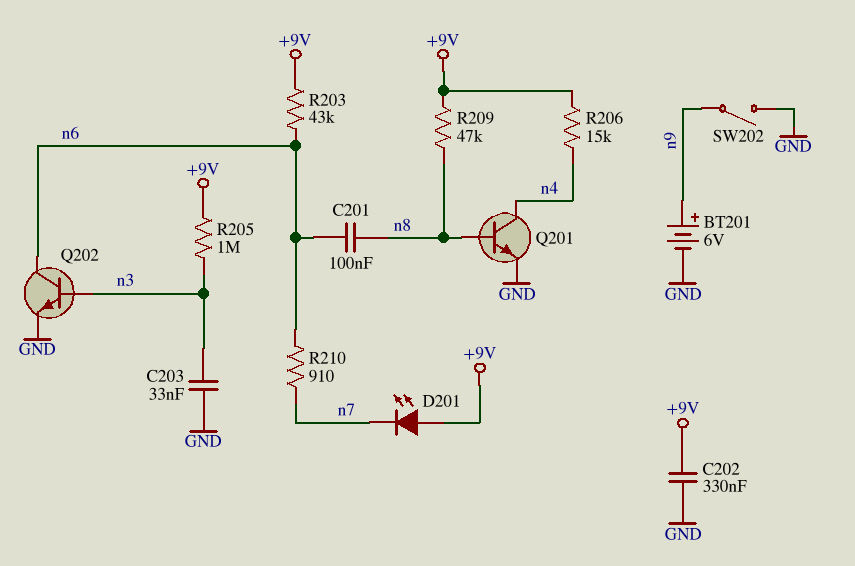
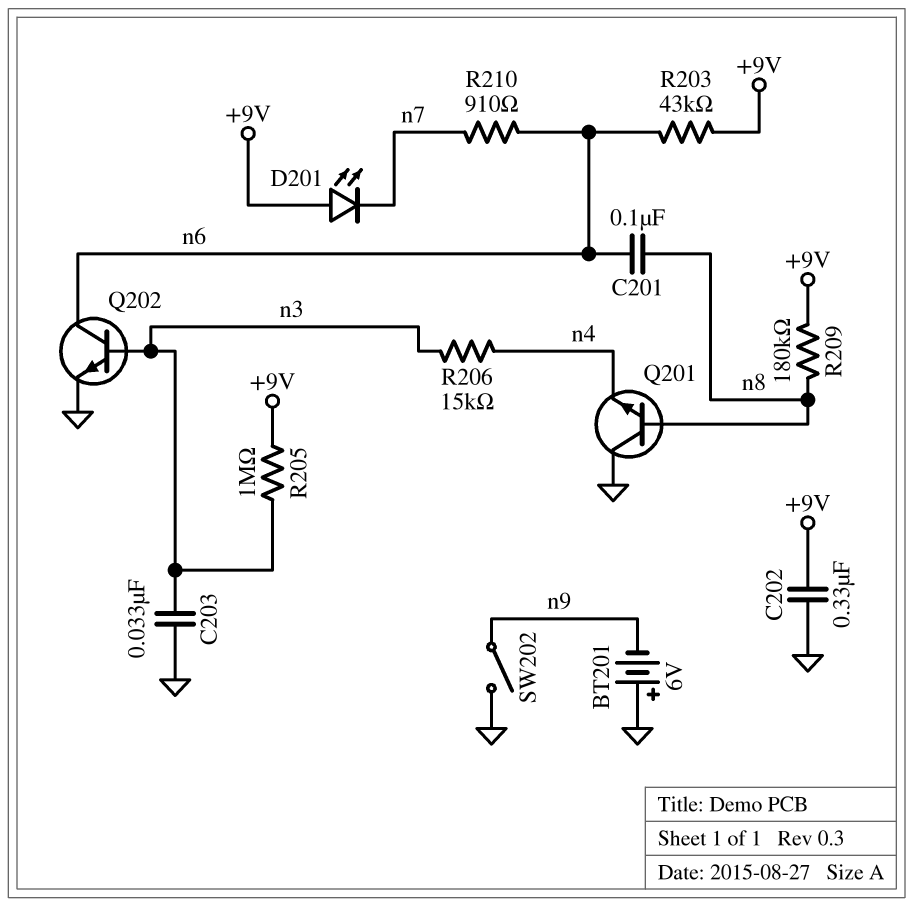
BT201: 6V (plus n9, minus GND) -> 6V (plus GND, minus n9)
Q201: NPN (B n8, C n4, E GND) -> NPN (B n8, C GND, E n4)
R206: 15k (+9V, n4) -> 15k (n3, n4)
R209: 47k (+9V, n8) -> 180k (+9V, n8)

